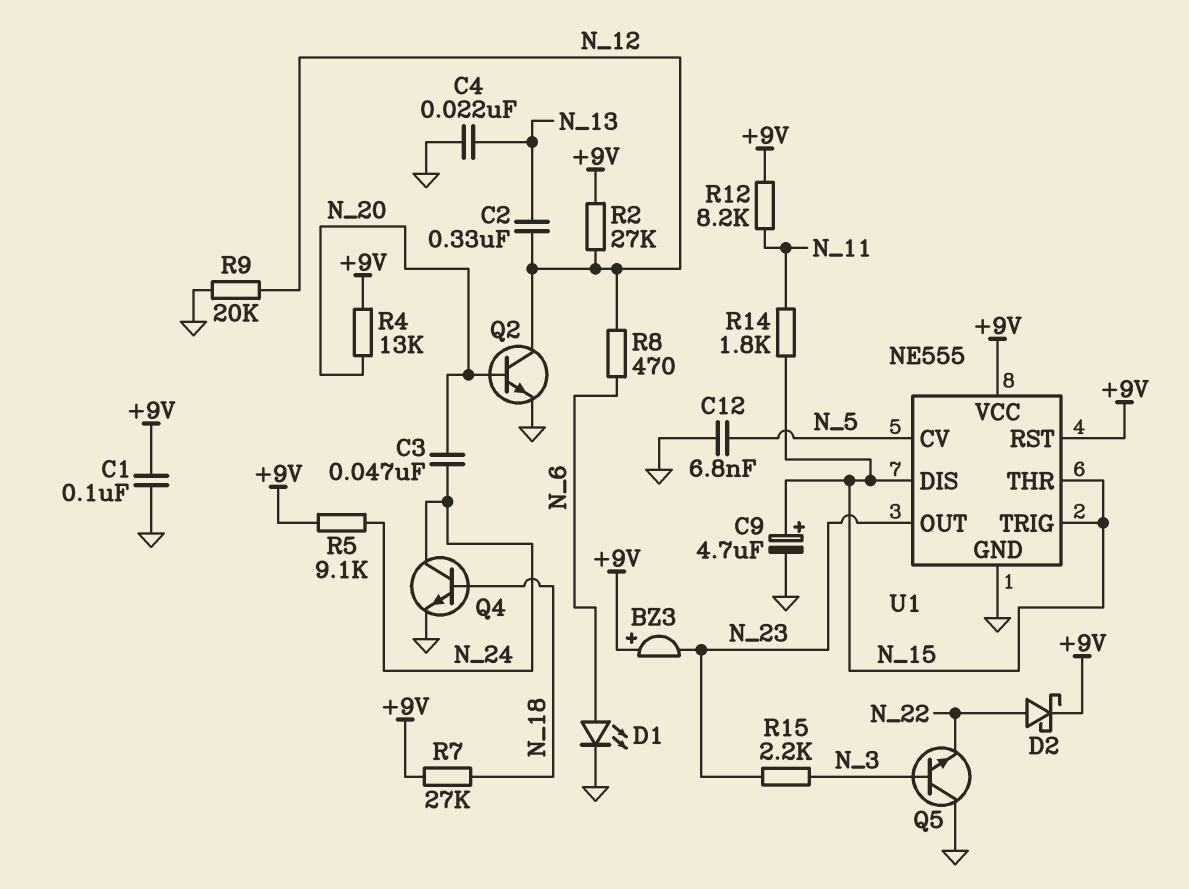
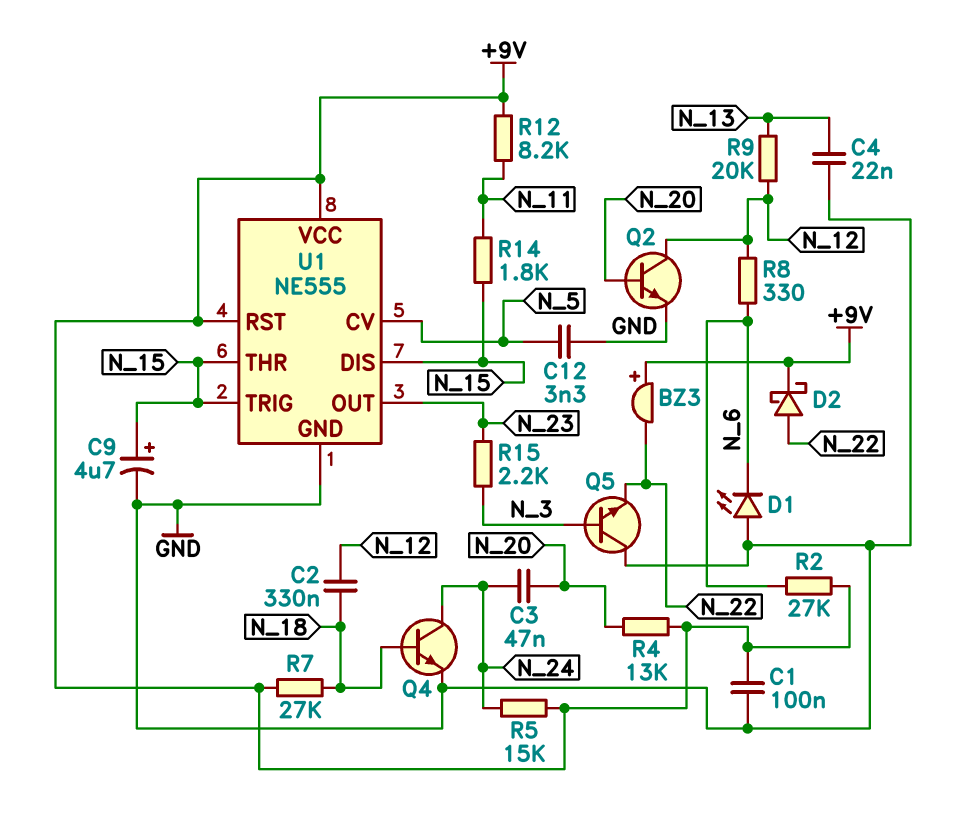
BZ3: buzzer (plus +9V, minus N_23) -> buzzer (plus +9V, minus N_22)
C2: 330nF (N_12, N_13) -> 330nF (N_12, N_18)
C12: 6.8nF (GND, N_5) -> 3.3nF (GND, N_5)
D1: LED (A N_6, K GND) -> LED (A GND, K N_6)
R2: 27k (+9V, N_12) -> 27k (+9V, N_6)
R5: 9.1k (+9V, N_24) -> 15k (+9V, N_24)
R8: 470 (N_6, N_12) -> 330 (N_6, N_12)
R9: 20k (GND, N_12) -> 20k (N_12, N_13)

